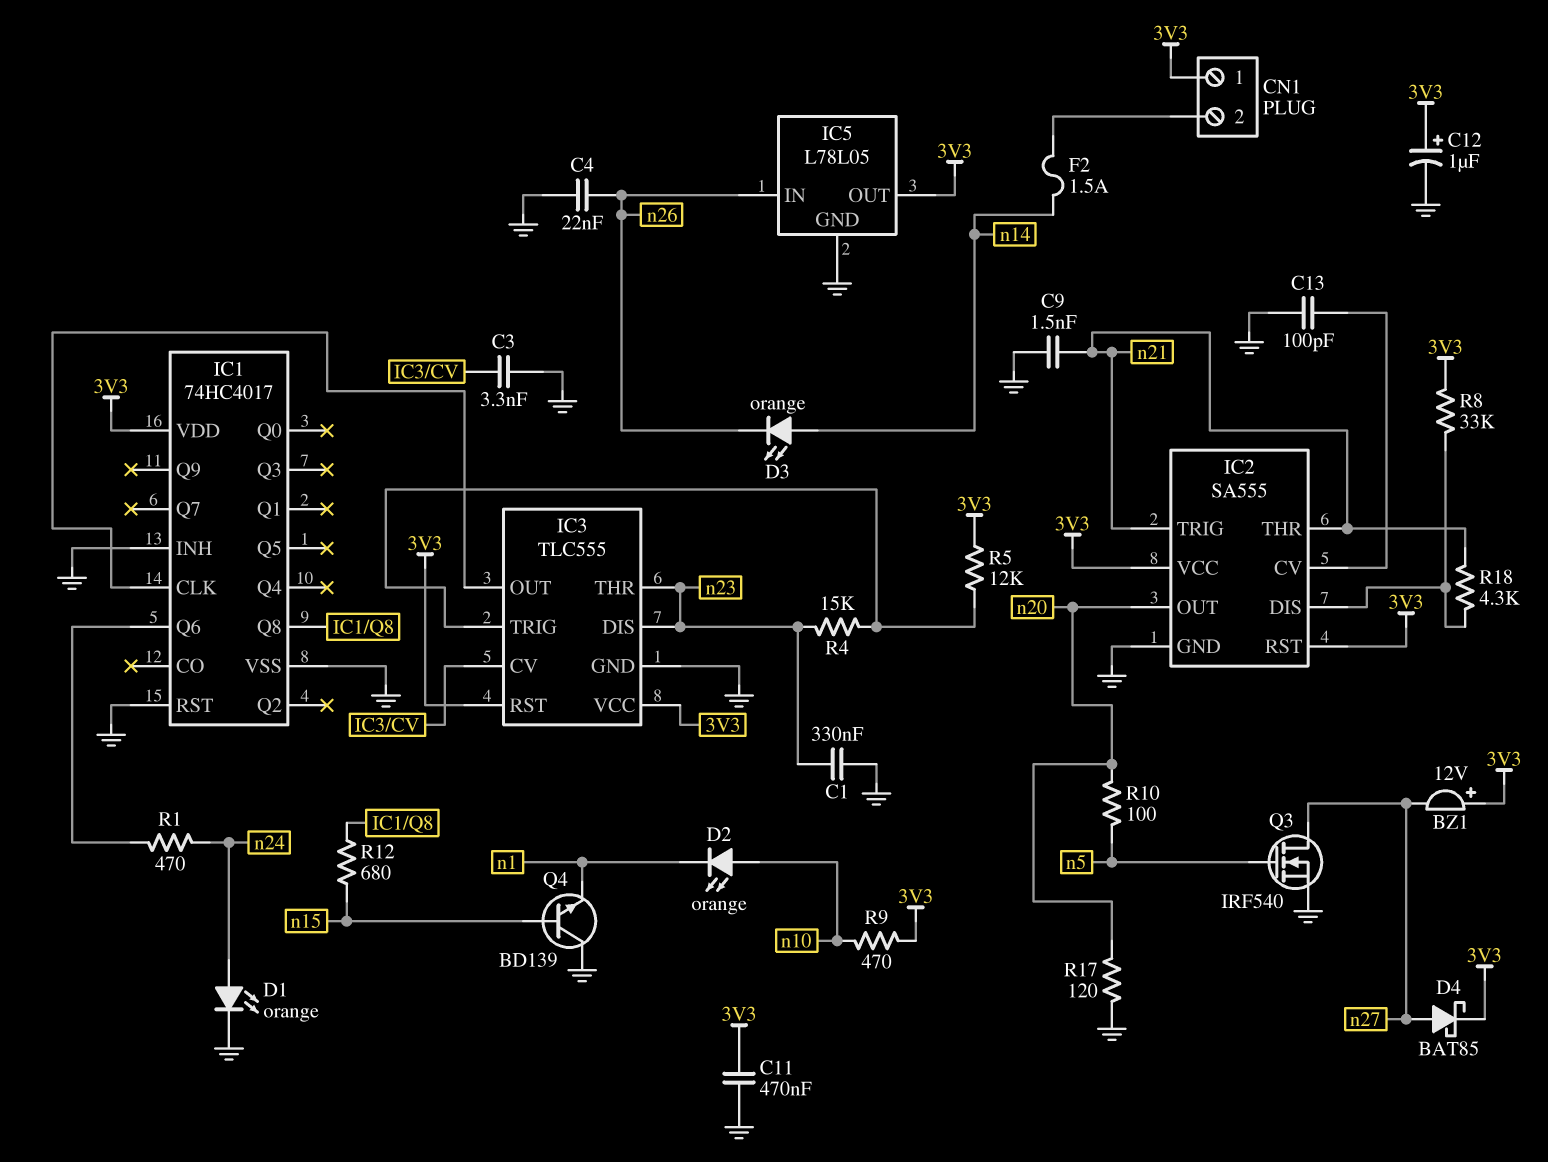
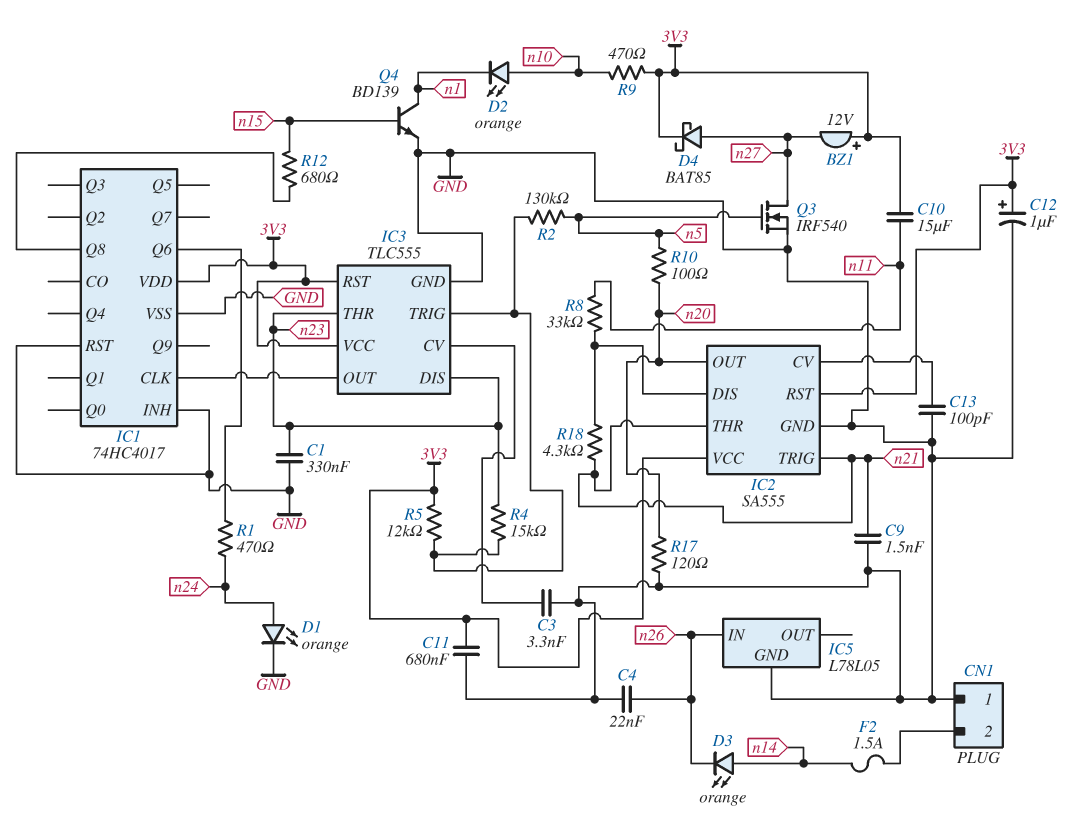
C10: none -> 15uF (3V3, n11)
C11: 470nF (3V3, GND) -> 680nF (3V3, GND)
CN1 pin 1: 3V3 -> GND
IC5 pin OUT: 3V3 -> none
Q4: NPN BD139 (B n15, C GND, E n1) -> NPN BD139 (B n15, C n1, E GND)
R2: none -> 130k (IC3/TRIG, n5)
R8: 33k (3V3, IC2/DIS) -> 33k (IC2/DIS, n11)

